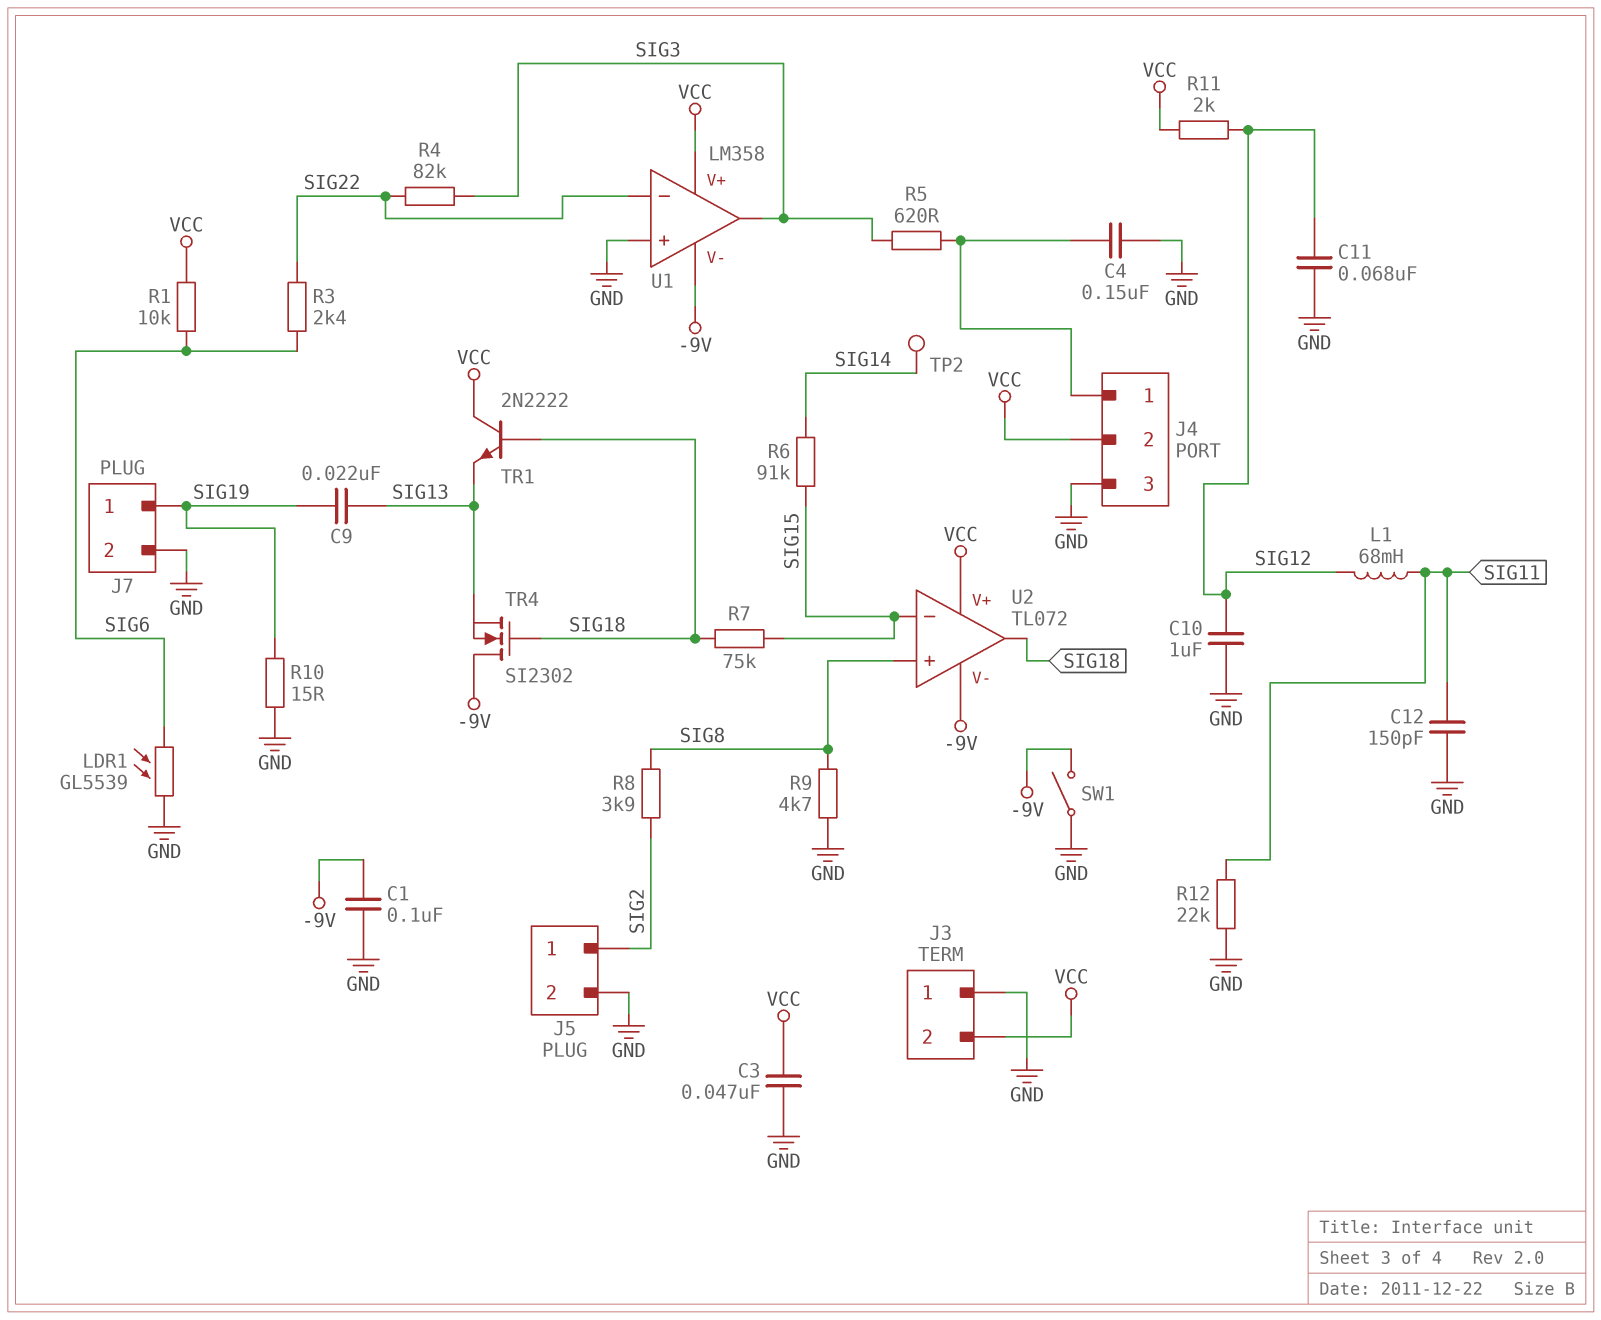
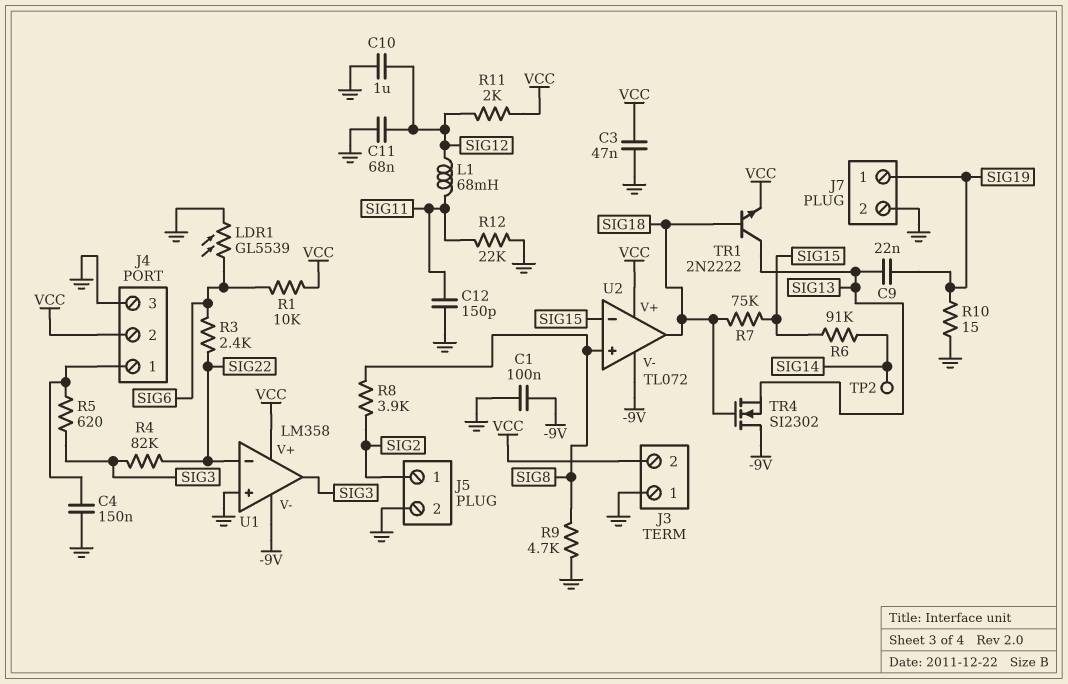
SW1: switch (-9V, GND) -> none
TR1: NPN 2N2222 (B SIG18, C VCC, E SIG13) -> NPN 2N2222 (B SIG18, C SIG13, E VCC)

